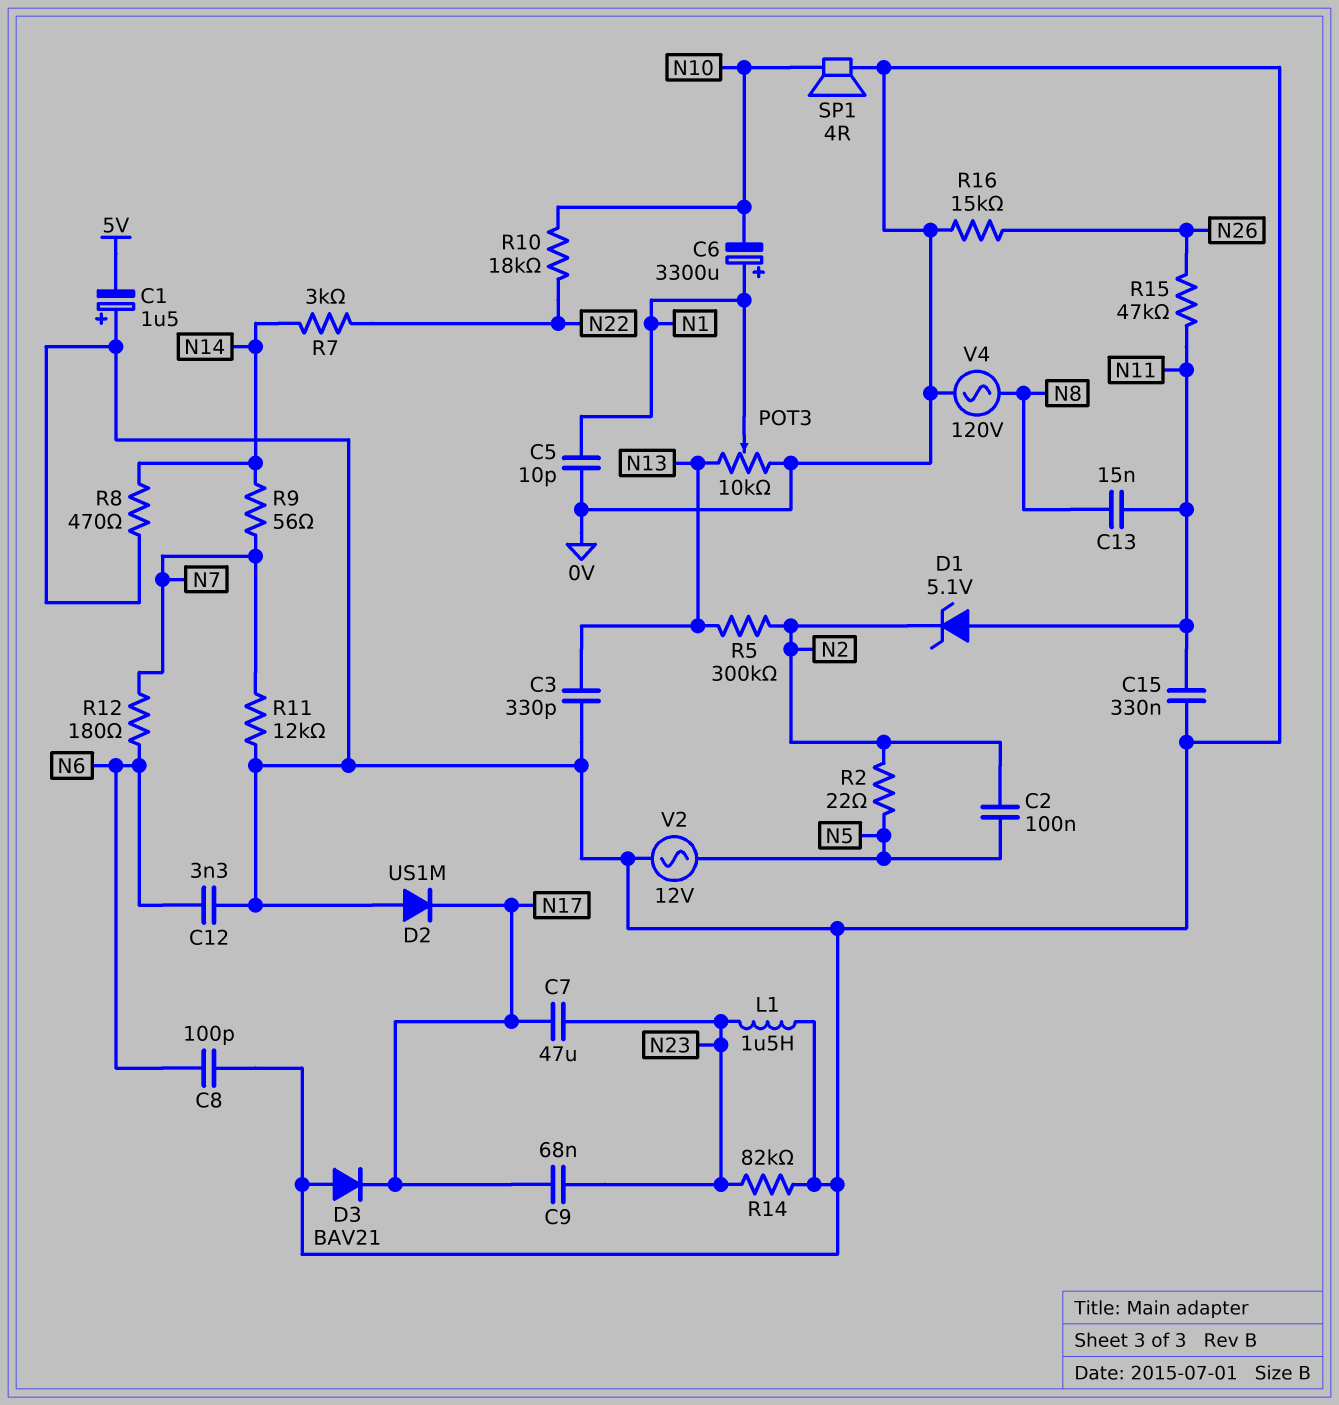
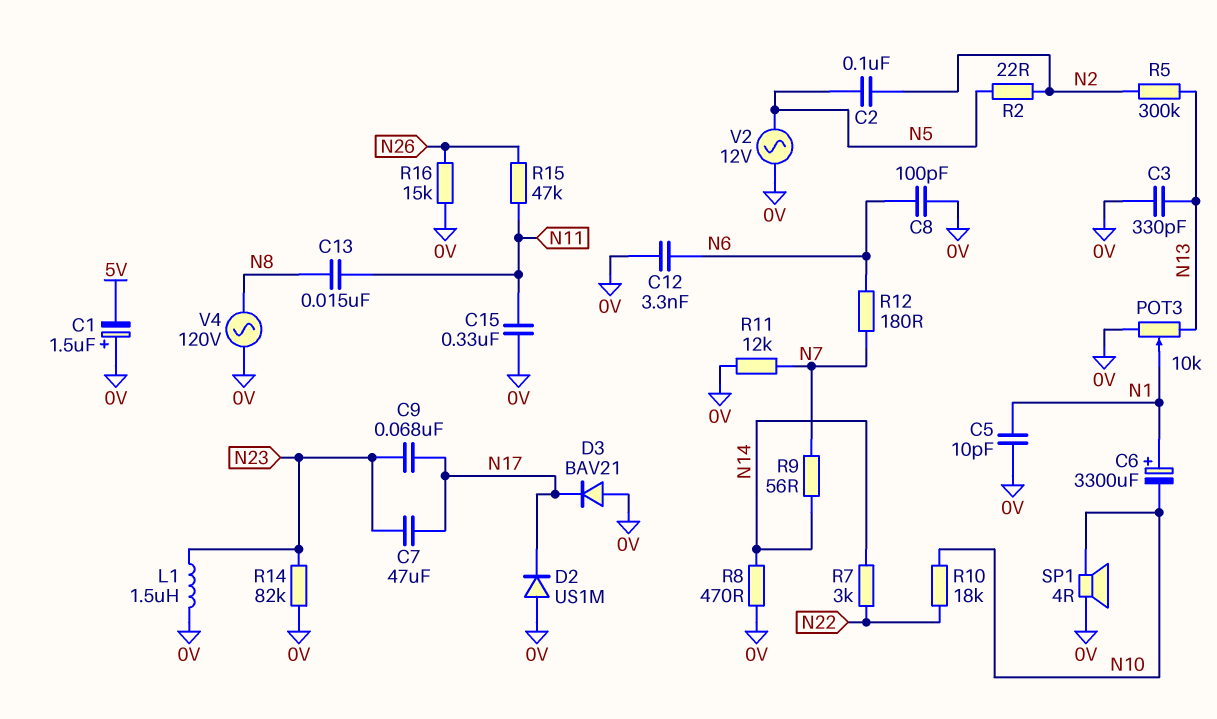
D1: zener 5.1V (A N11, K N2) -> none

